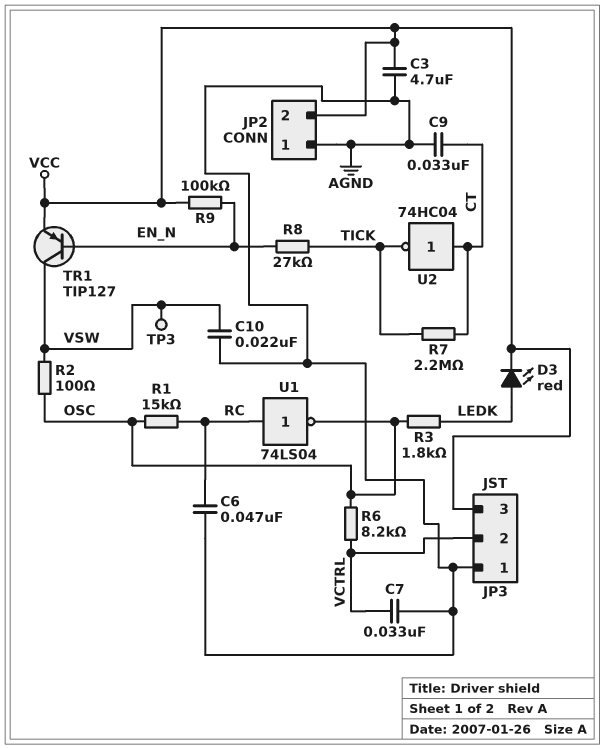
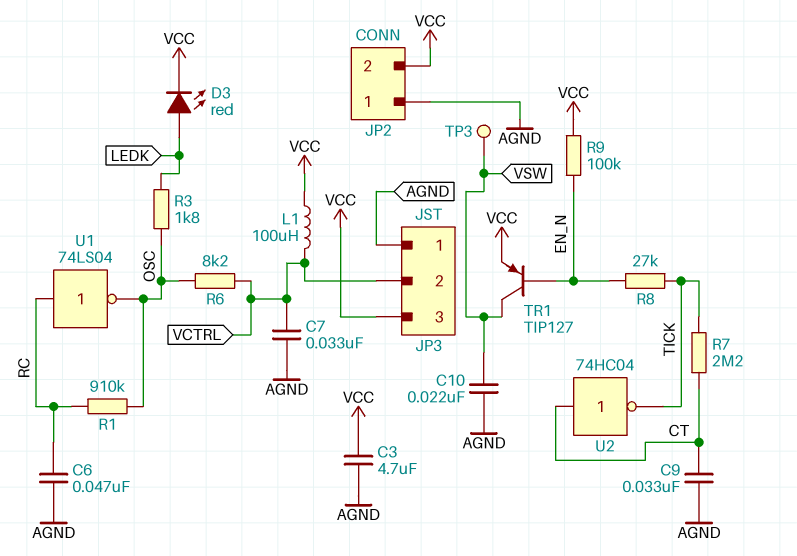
L1: none -> 100uH (VCC, VCTRL)
R1: 15k (OSC, RC) -> 910k (OSC, RC)
R2: 100 (OSC, VSW) -> none

